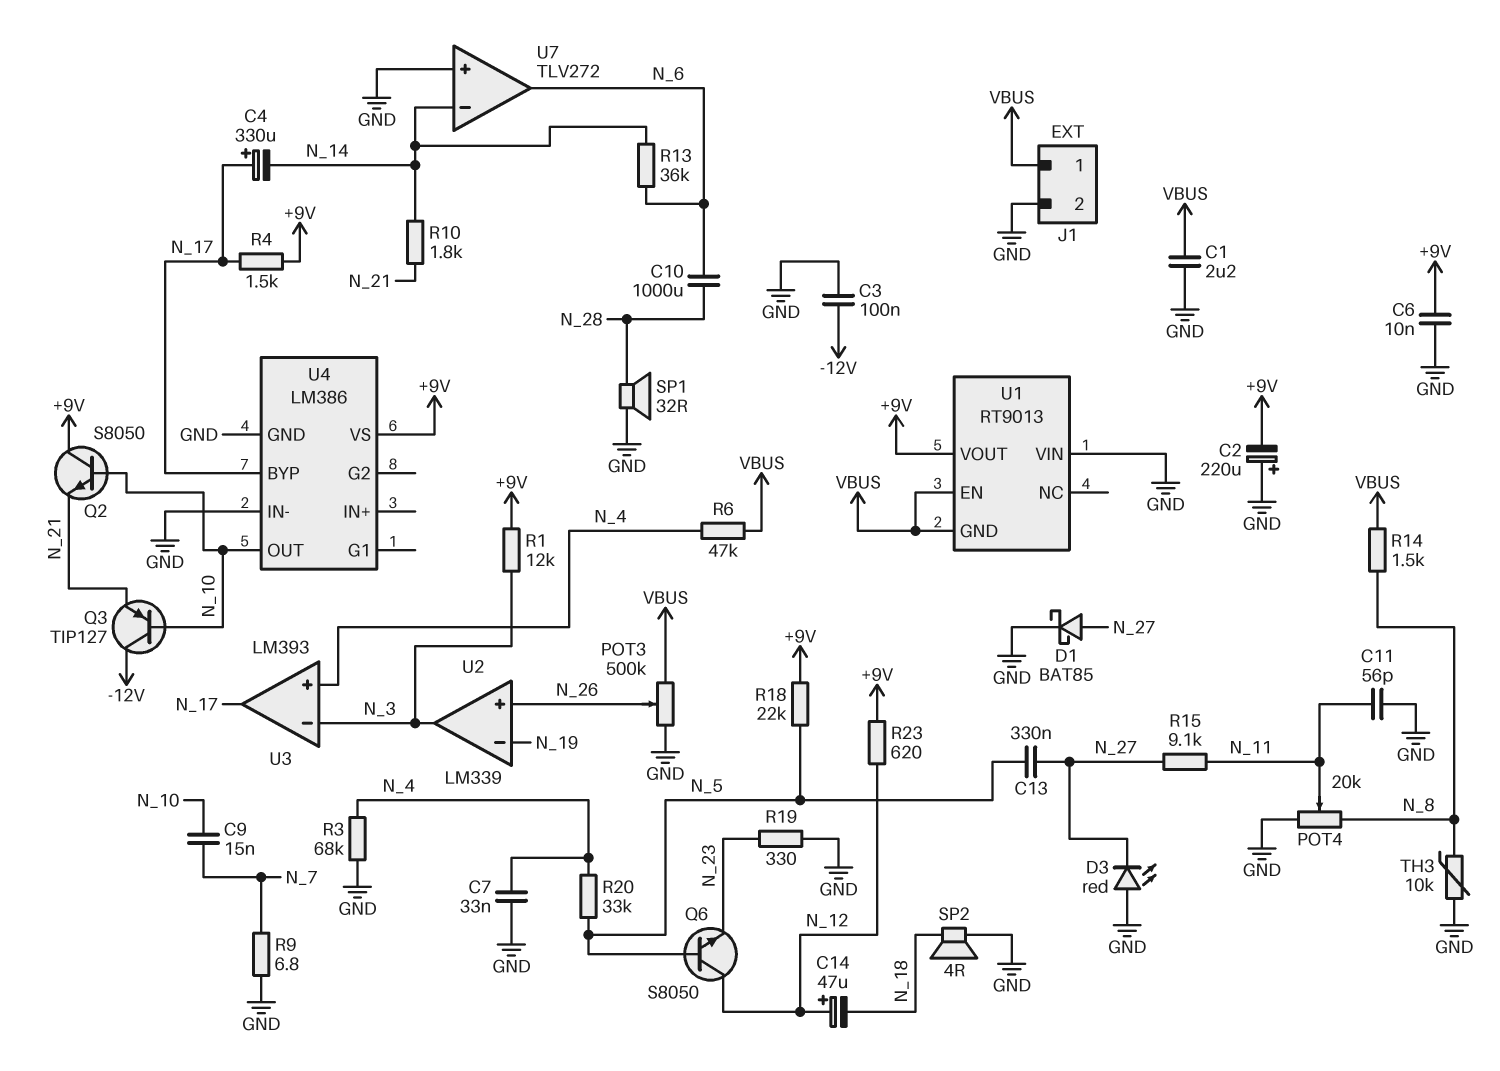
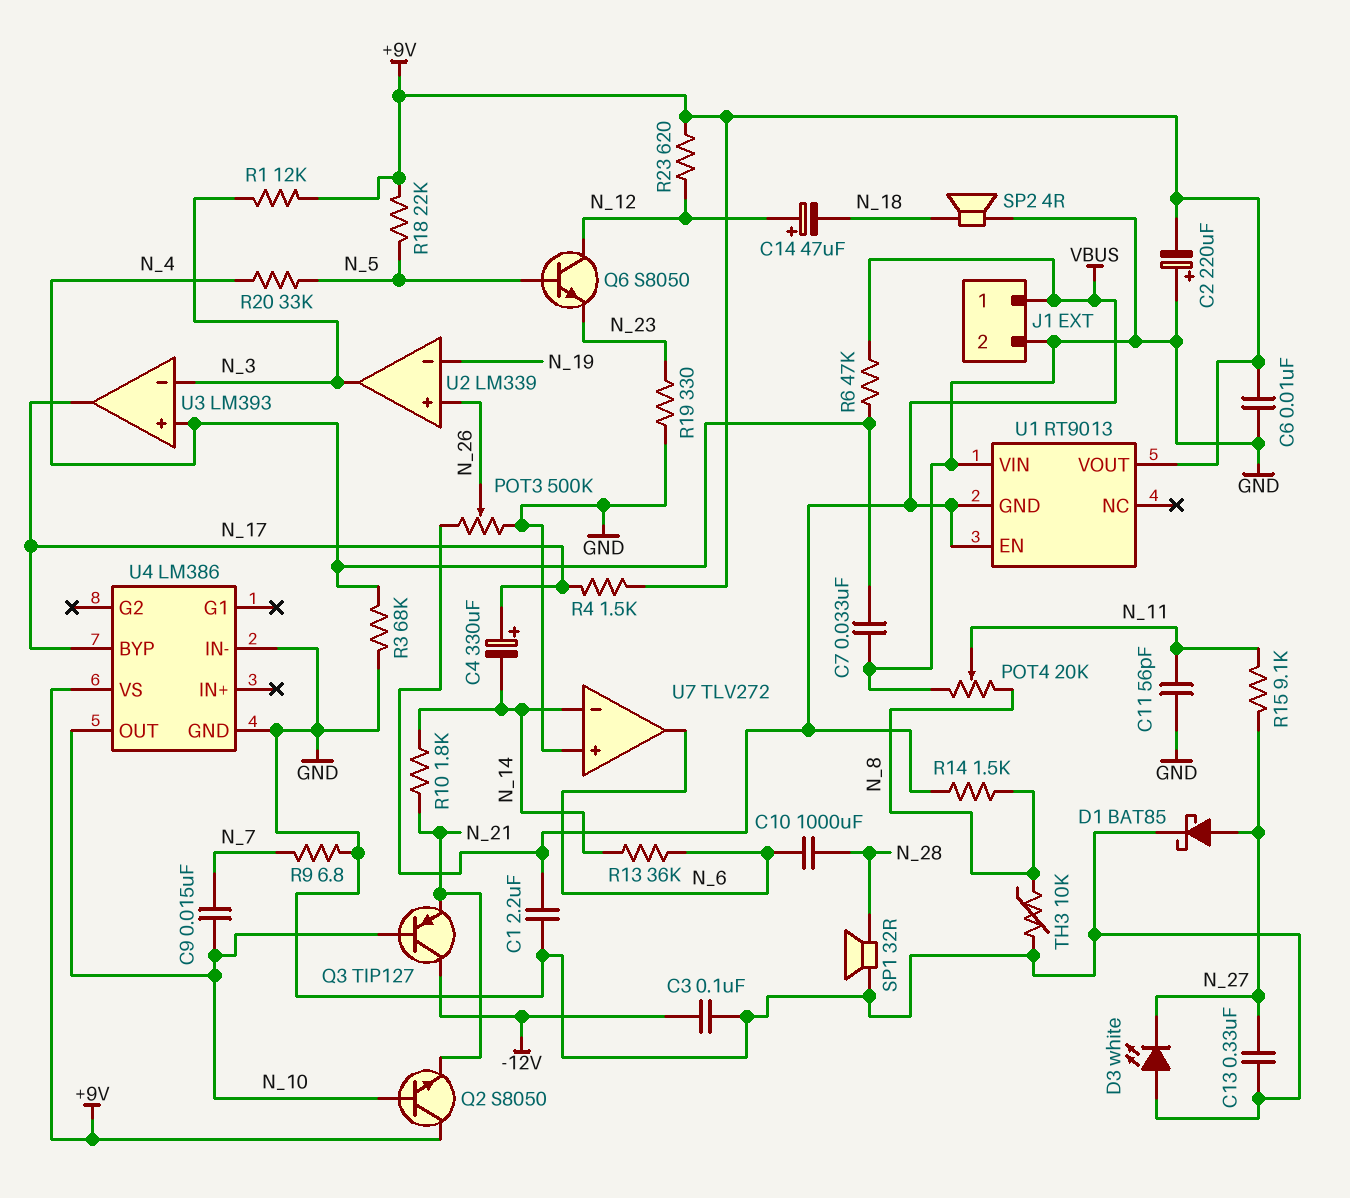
C13: 330nF (N_5, N_27) -> 330nF (GND, N_27)
D3: LED red (A GND, K N_27) -> LED white (A GND, K N_27)

